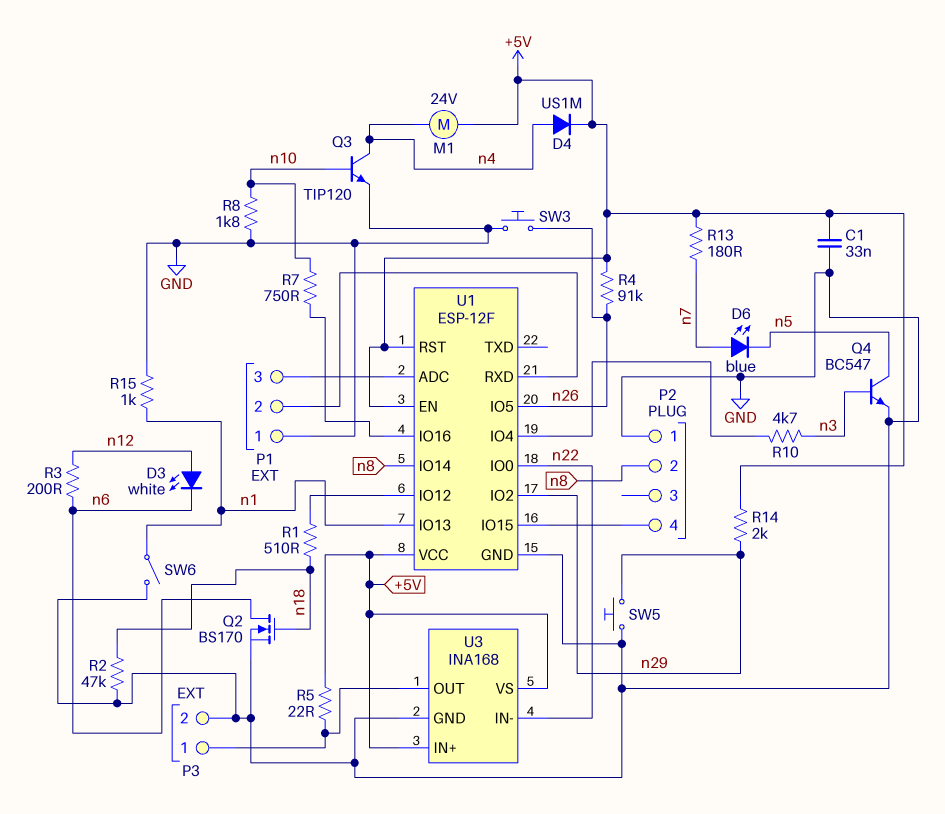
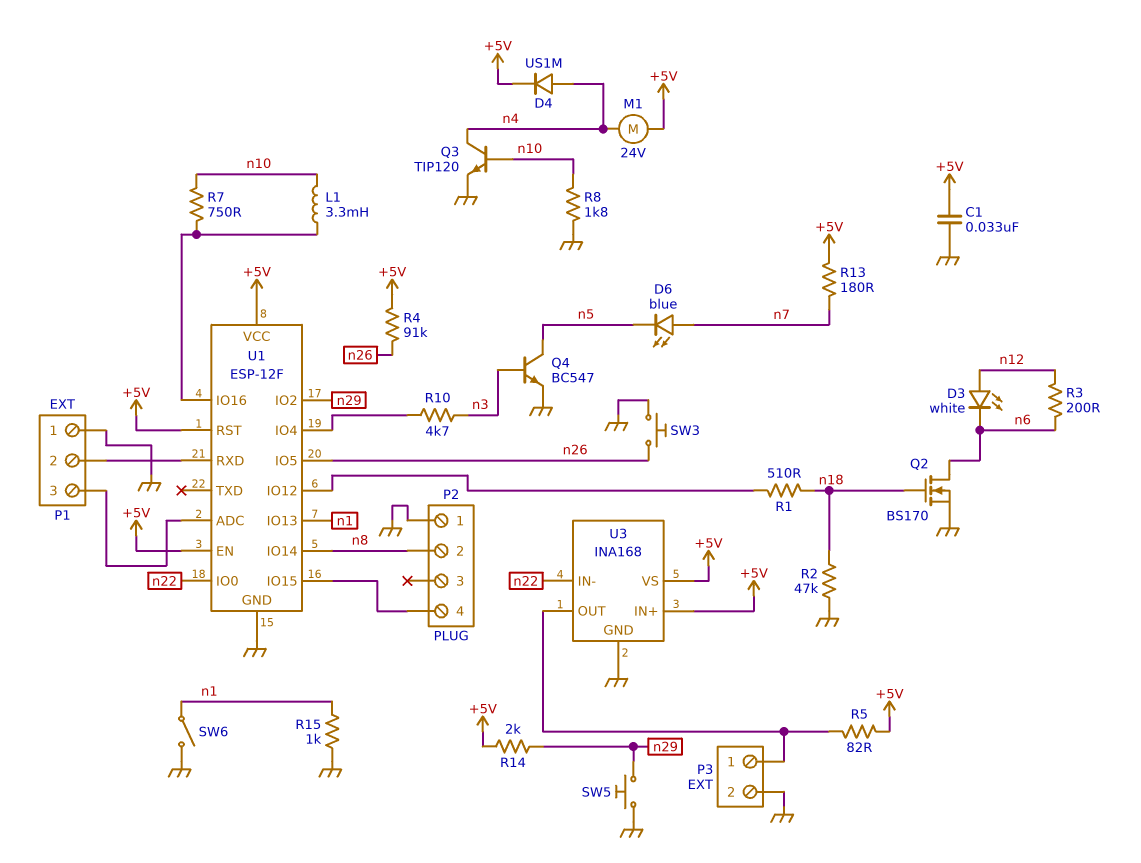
L1: none -> 3.3mH (U1/IO16, n10)
R5: 22 (+5V, P3/1) -> 82 (+5V, P3/1)

